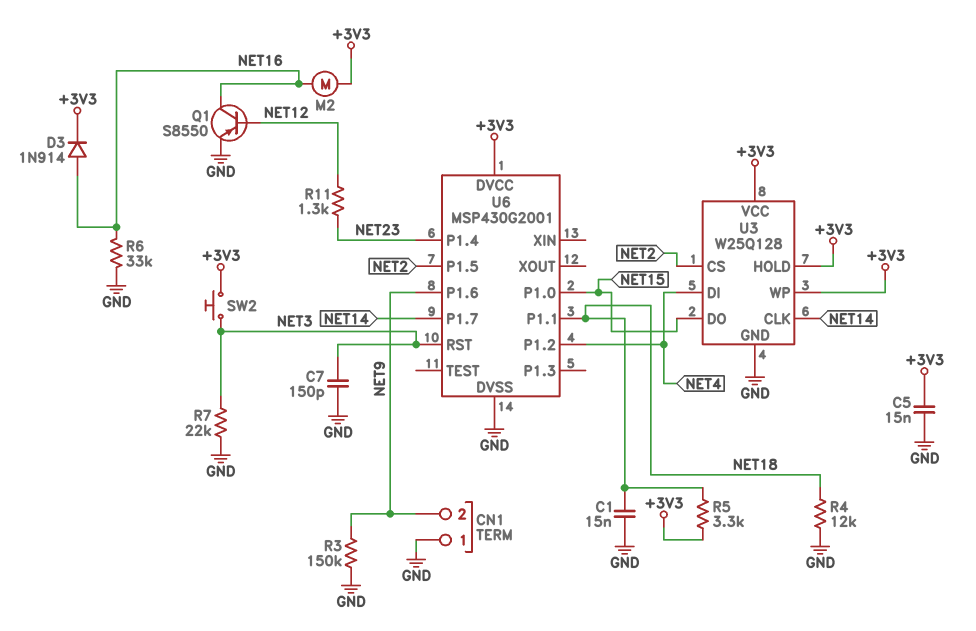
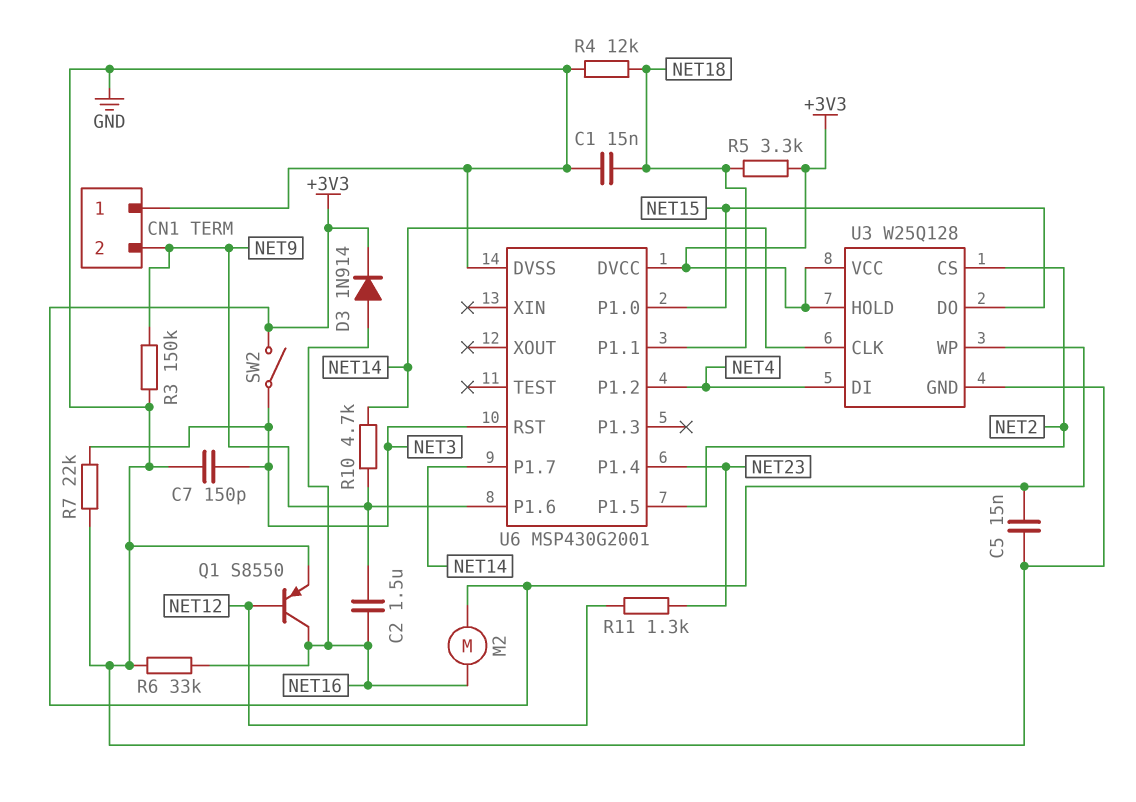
C2: none -> 1.5uF (NET9, NET16)
R10: none -> 4.7k (NET9, NET14)
SW2: button (+3V3, NET3) -> switch (+3V3, NET3)

